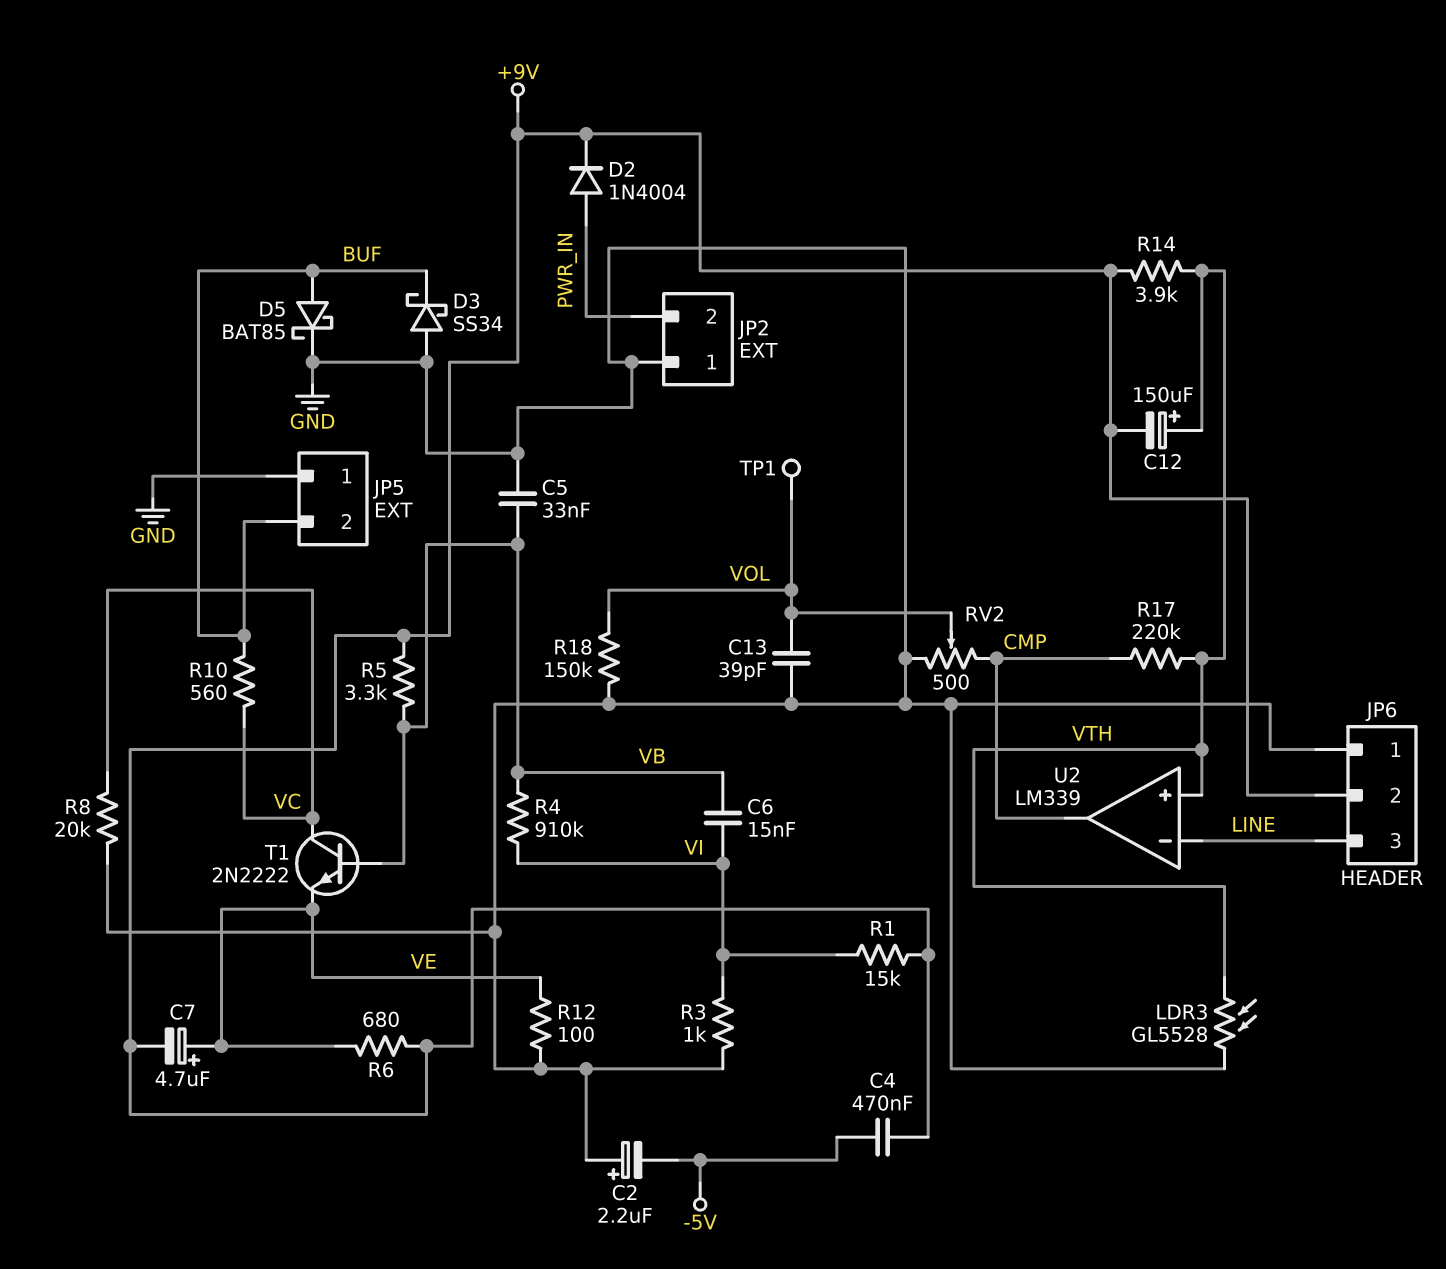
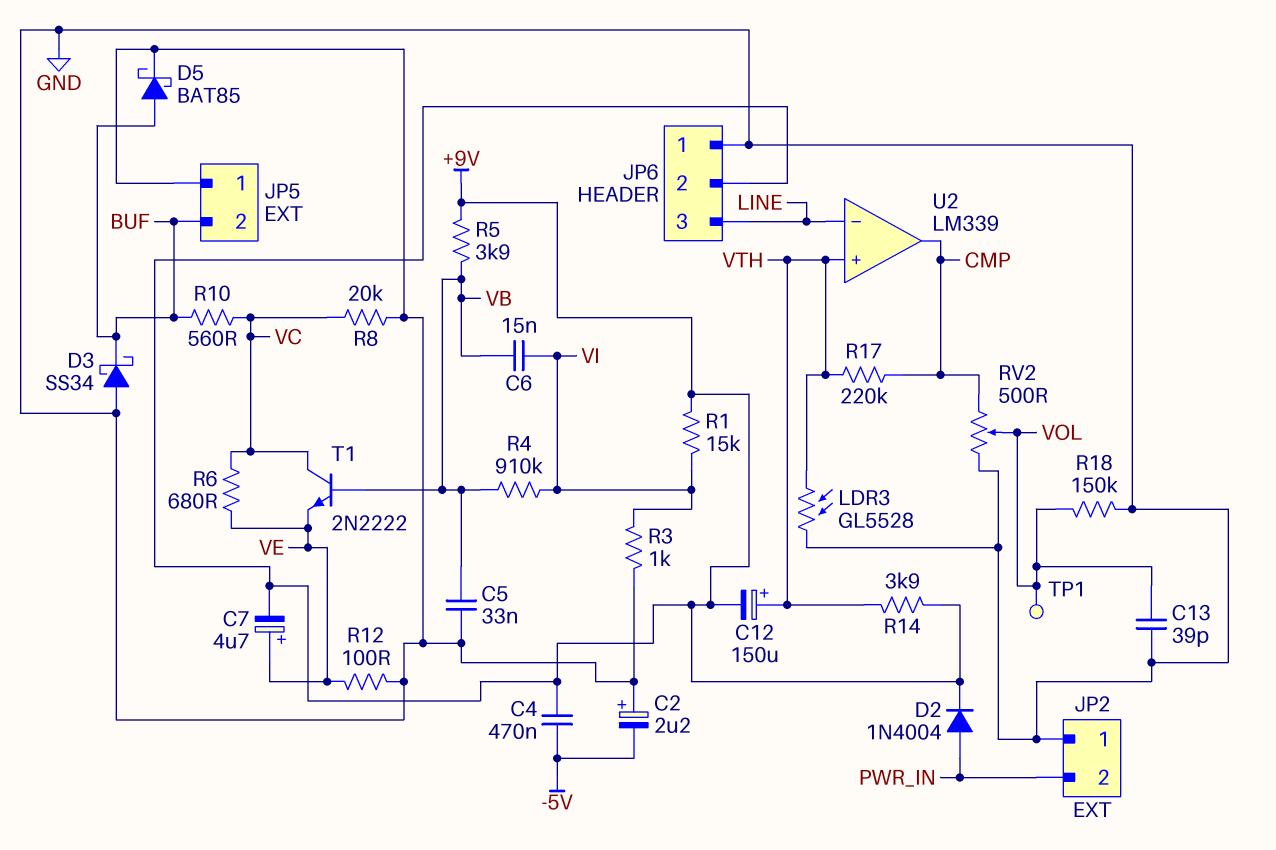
R5: 3.3k (+9V, VB) -> 3.9k (+9V, VB)
R6: 680 (+9V, VE) -> 680 (VC, VE)

